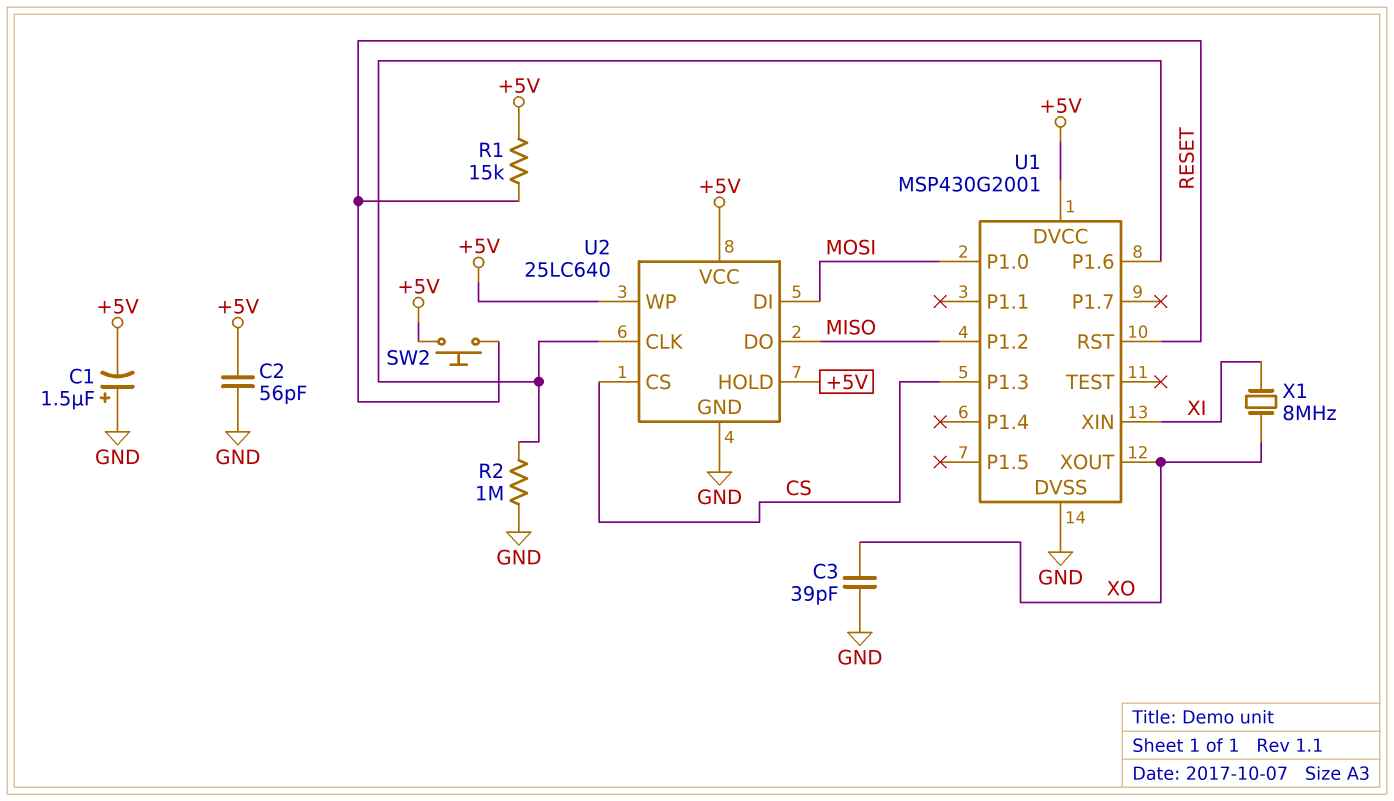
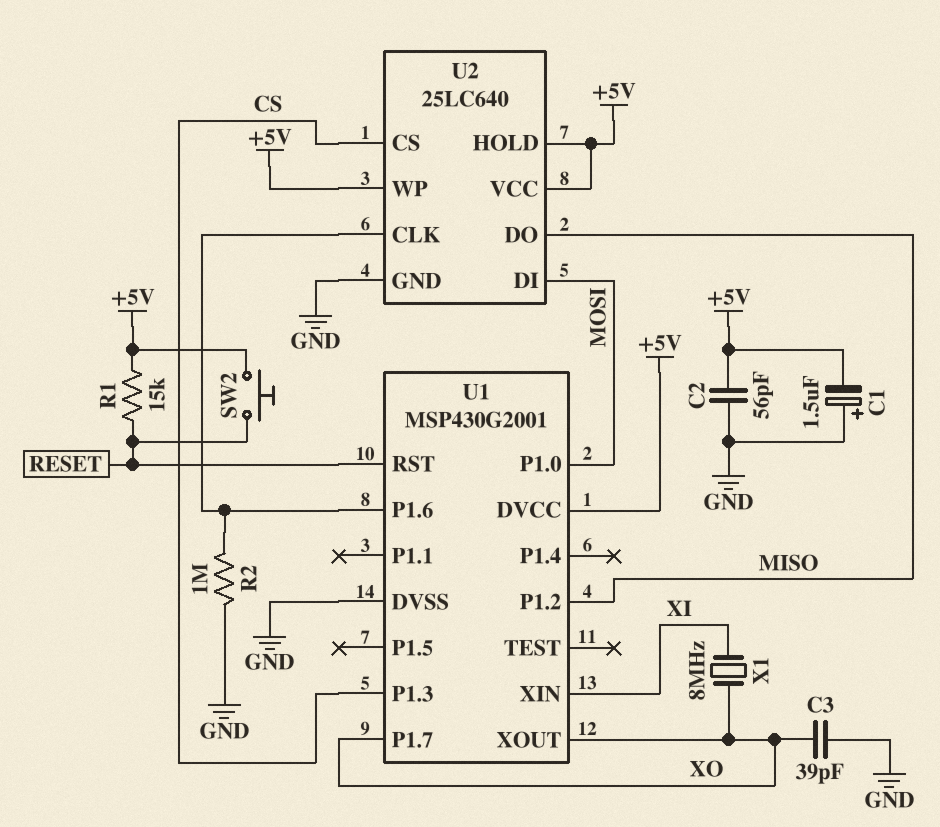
U1 pin P1.7: none -> XO

